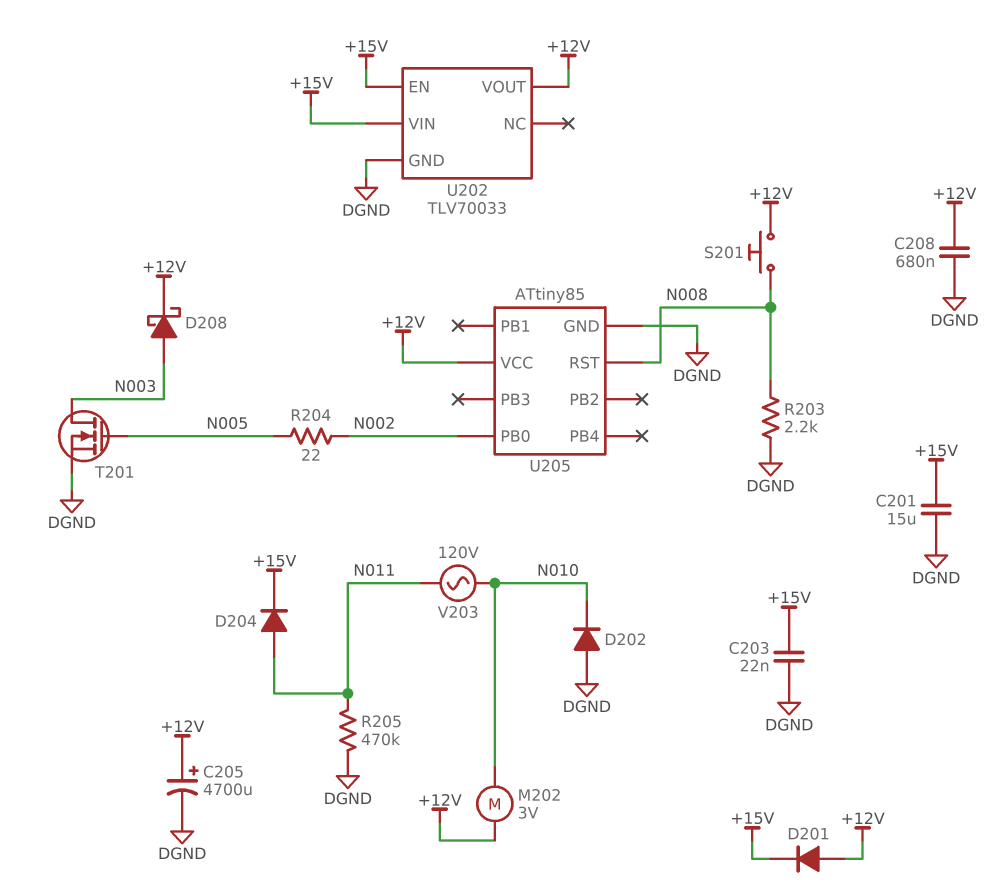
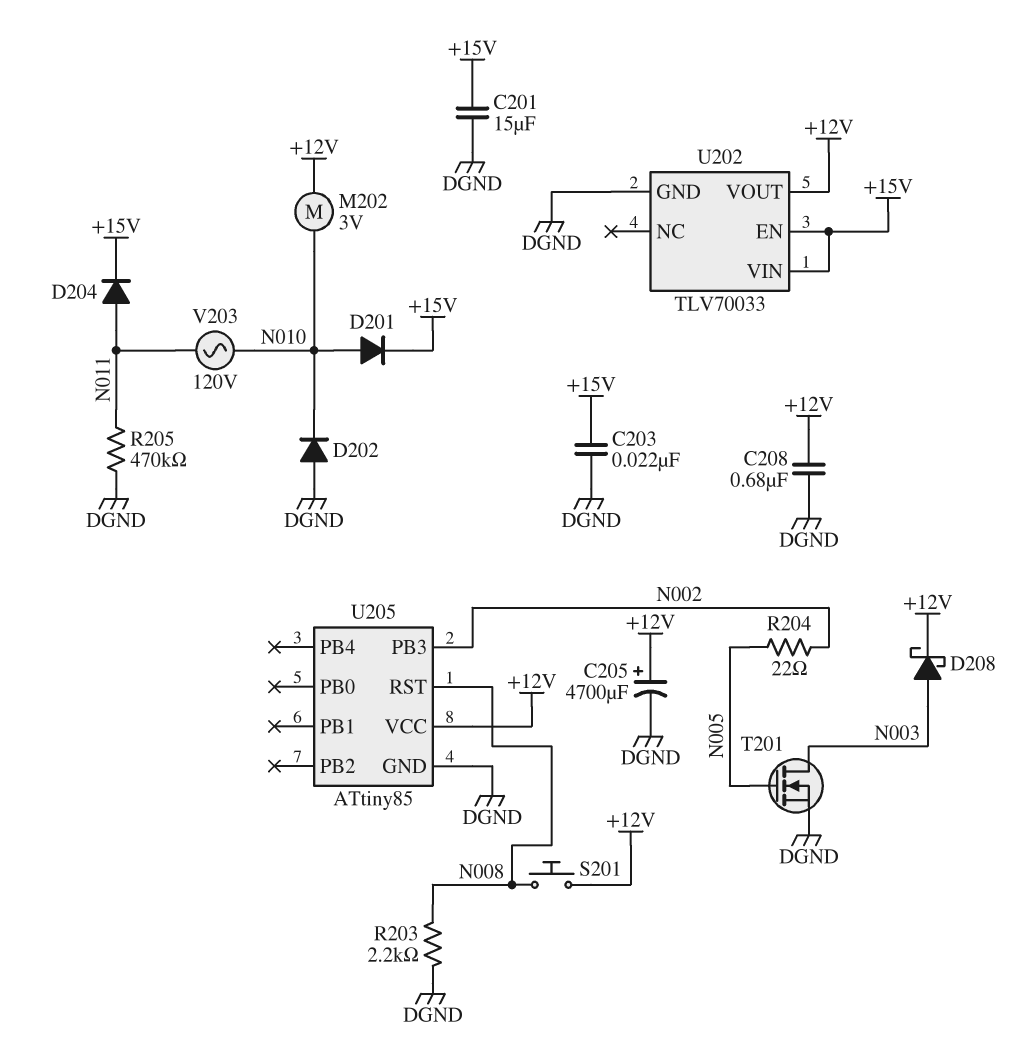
D201: diode (A +12V, K +15V) -> diode (A N010, K +15V)
U205 pin PB0: N002 -> none
U205 pin PB3: none -> N002

